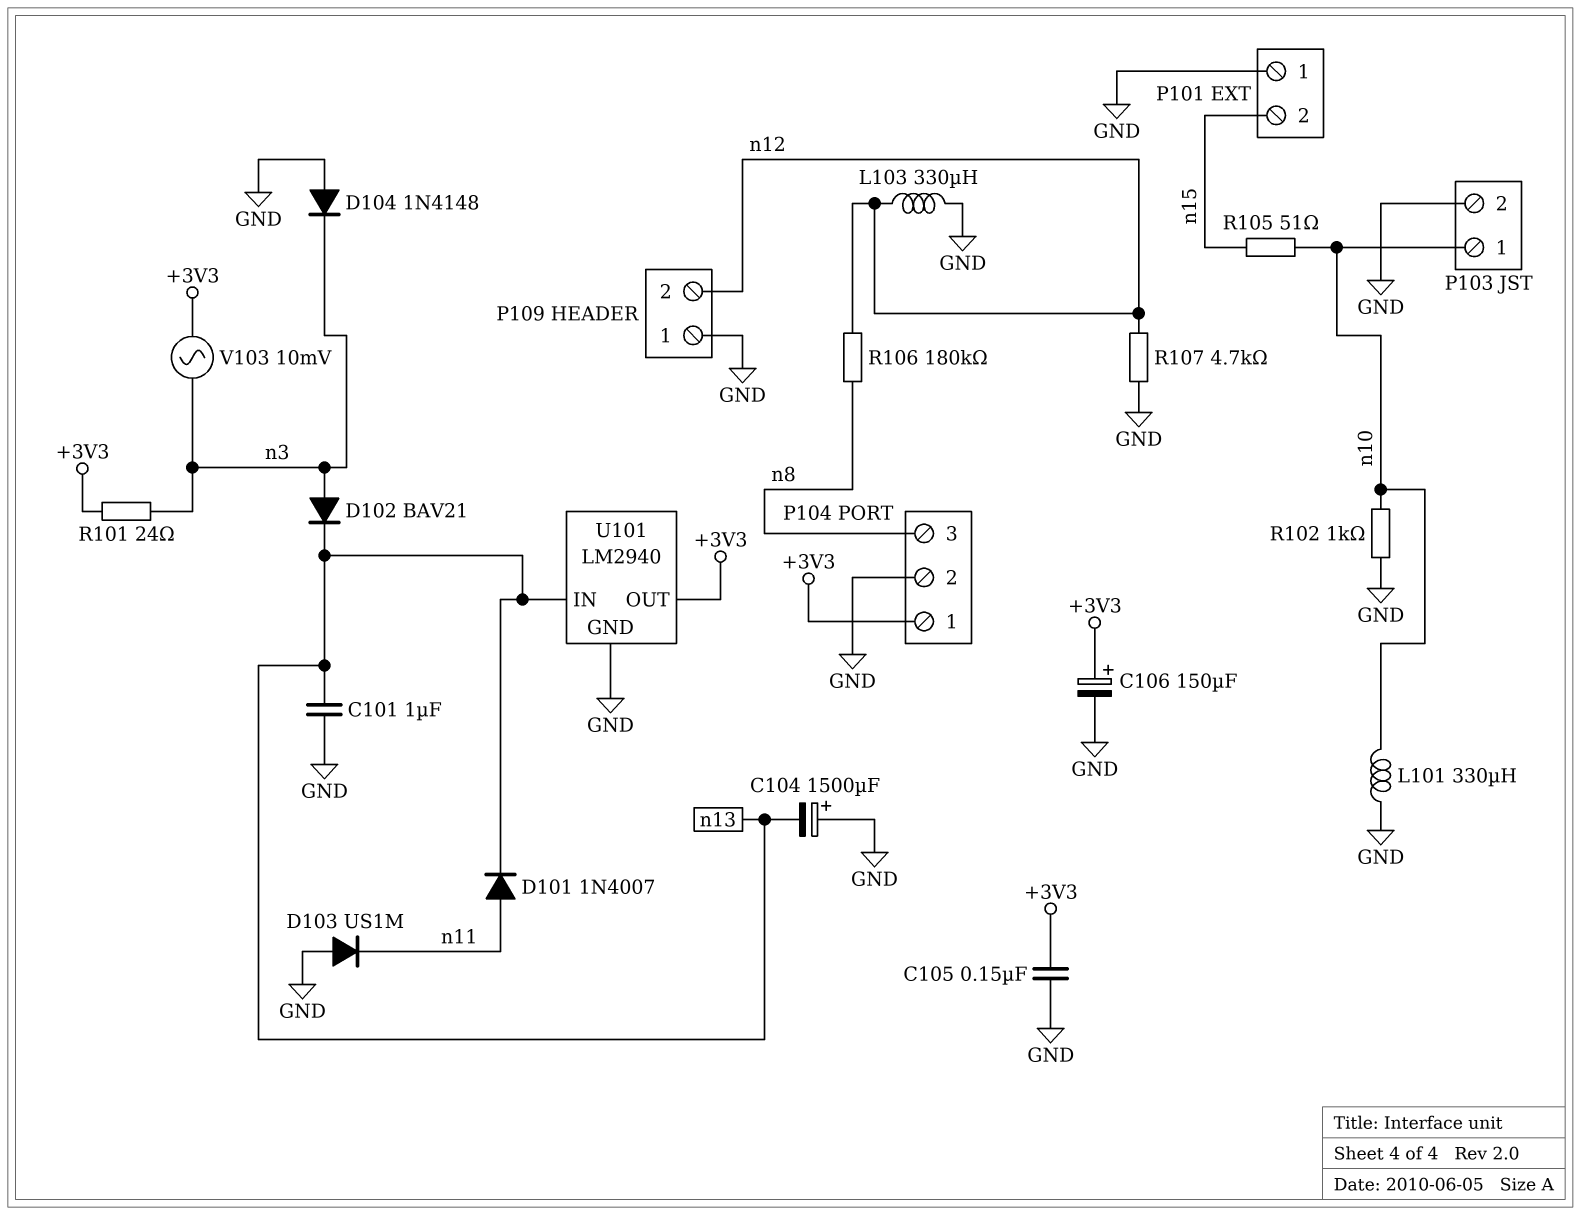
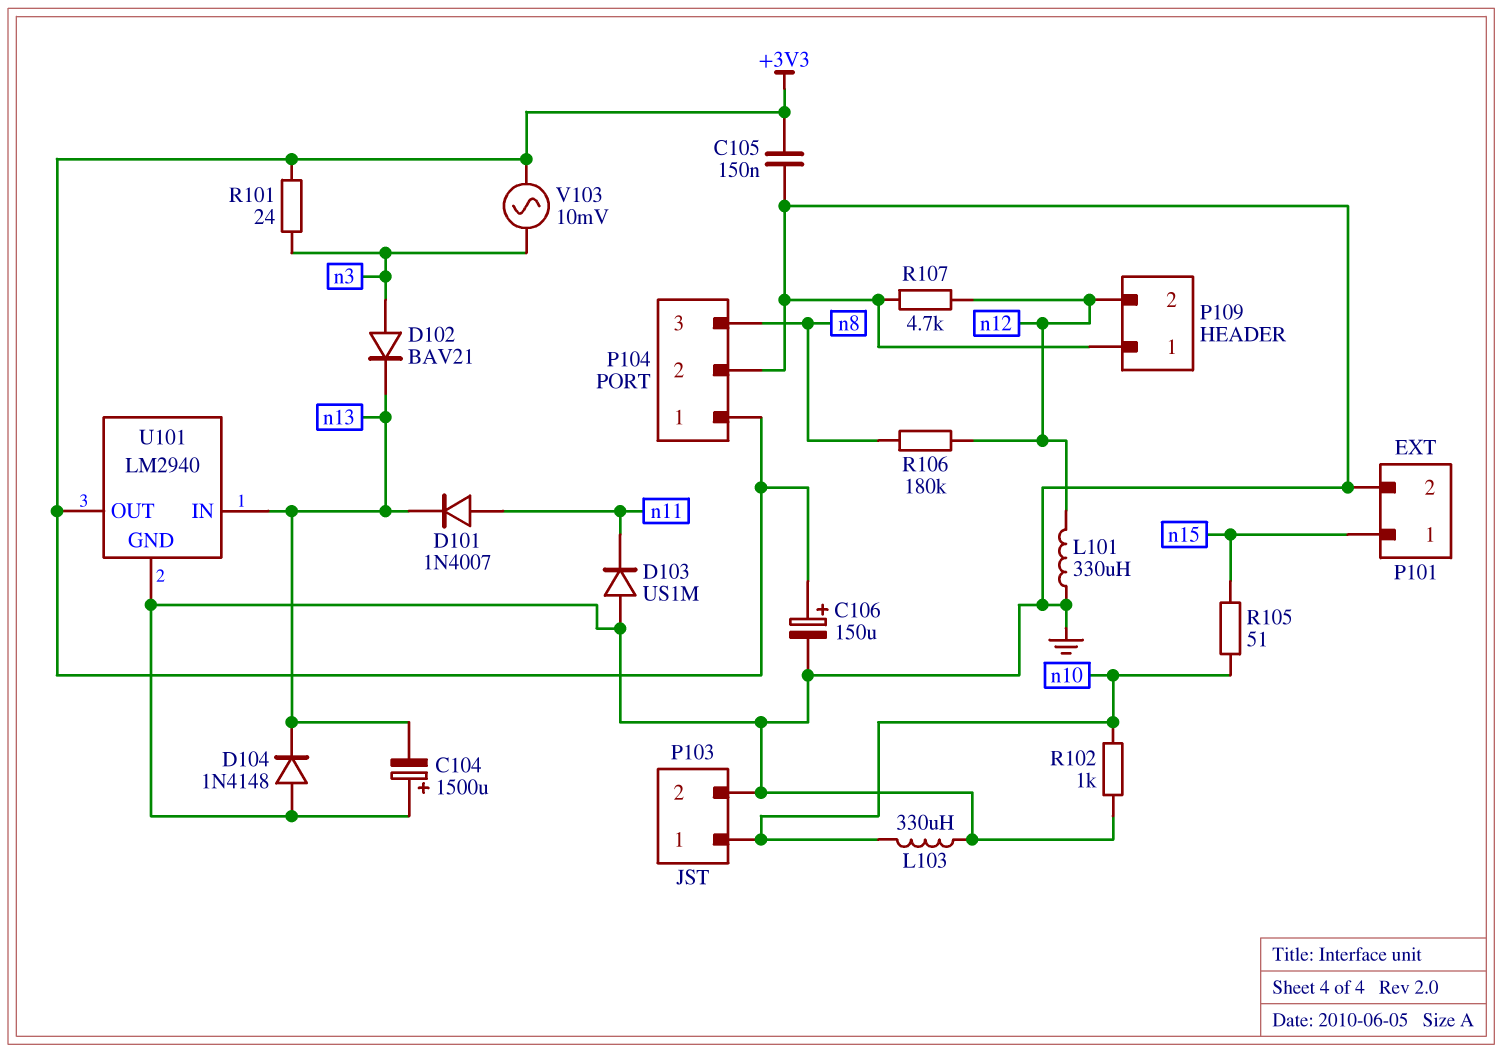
C101: 1uF (GND, n13) -> none
D104: diode 1N4148 (A GND, K n3) -> diode 1N4148 (A GND, K n13)
L101: 330uH (GND, n10) -> 330uH (GND, n12)
L103: 330uH (GND, n12) -> 330uH (GND, n10)
P101 pin 1: GND -> n15
P101 pin 2: n15 -> GND

